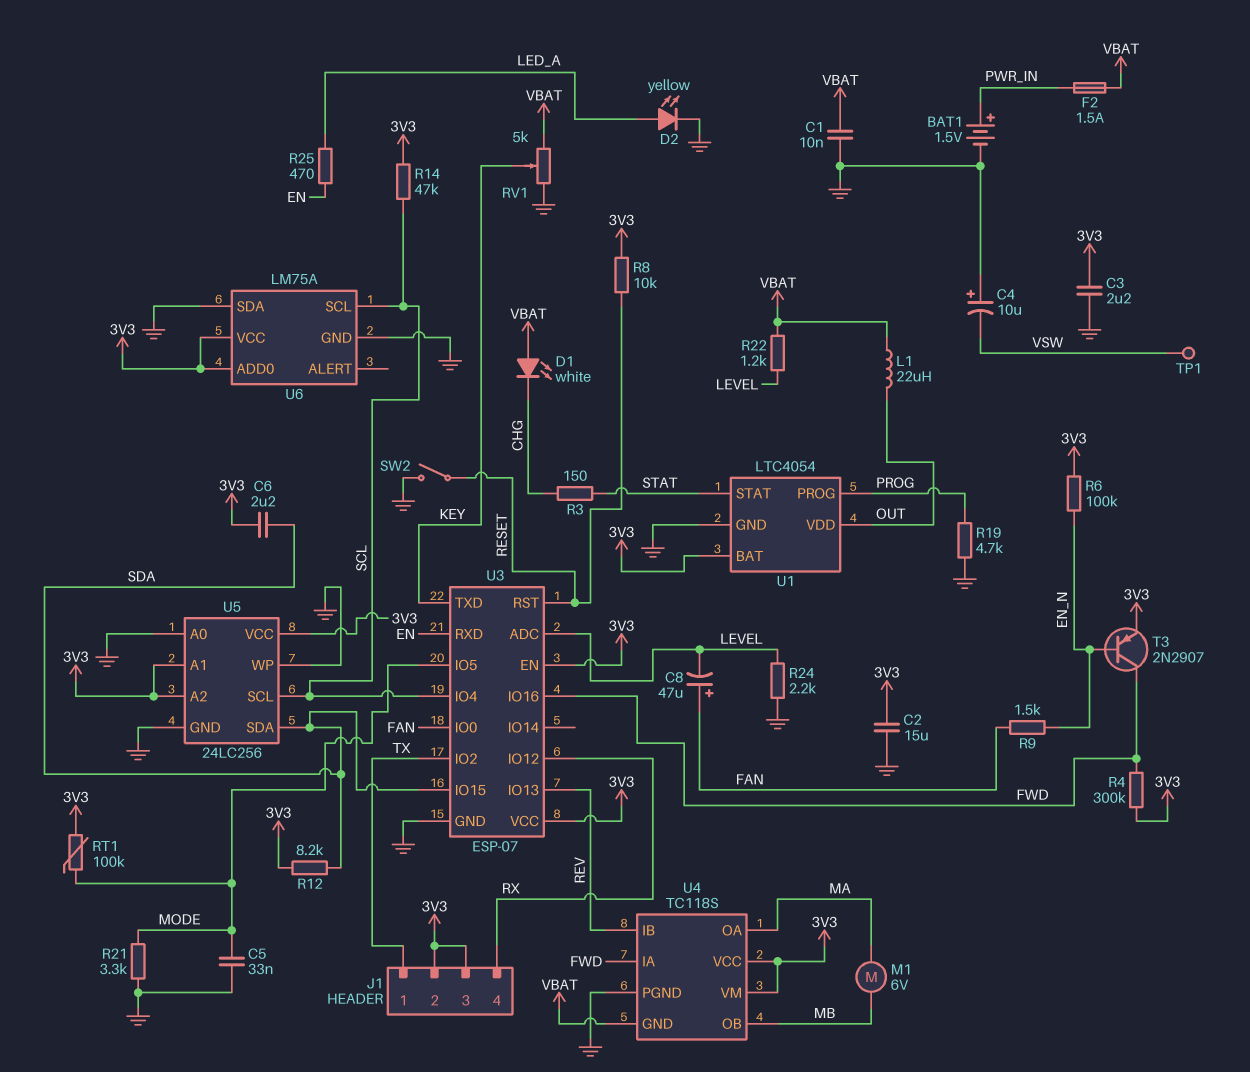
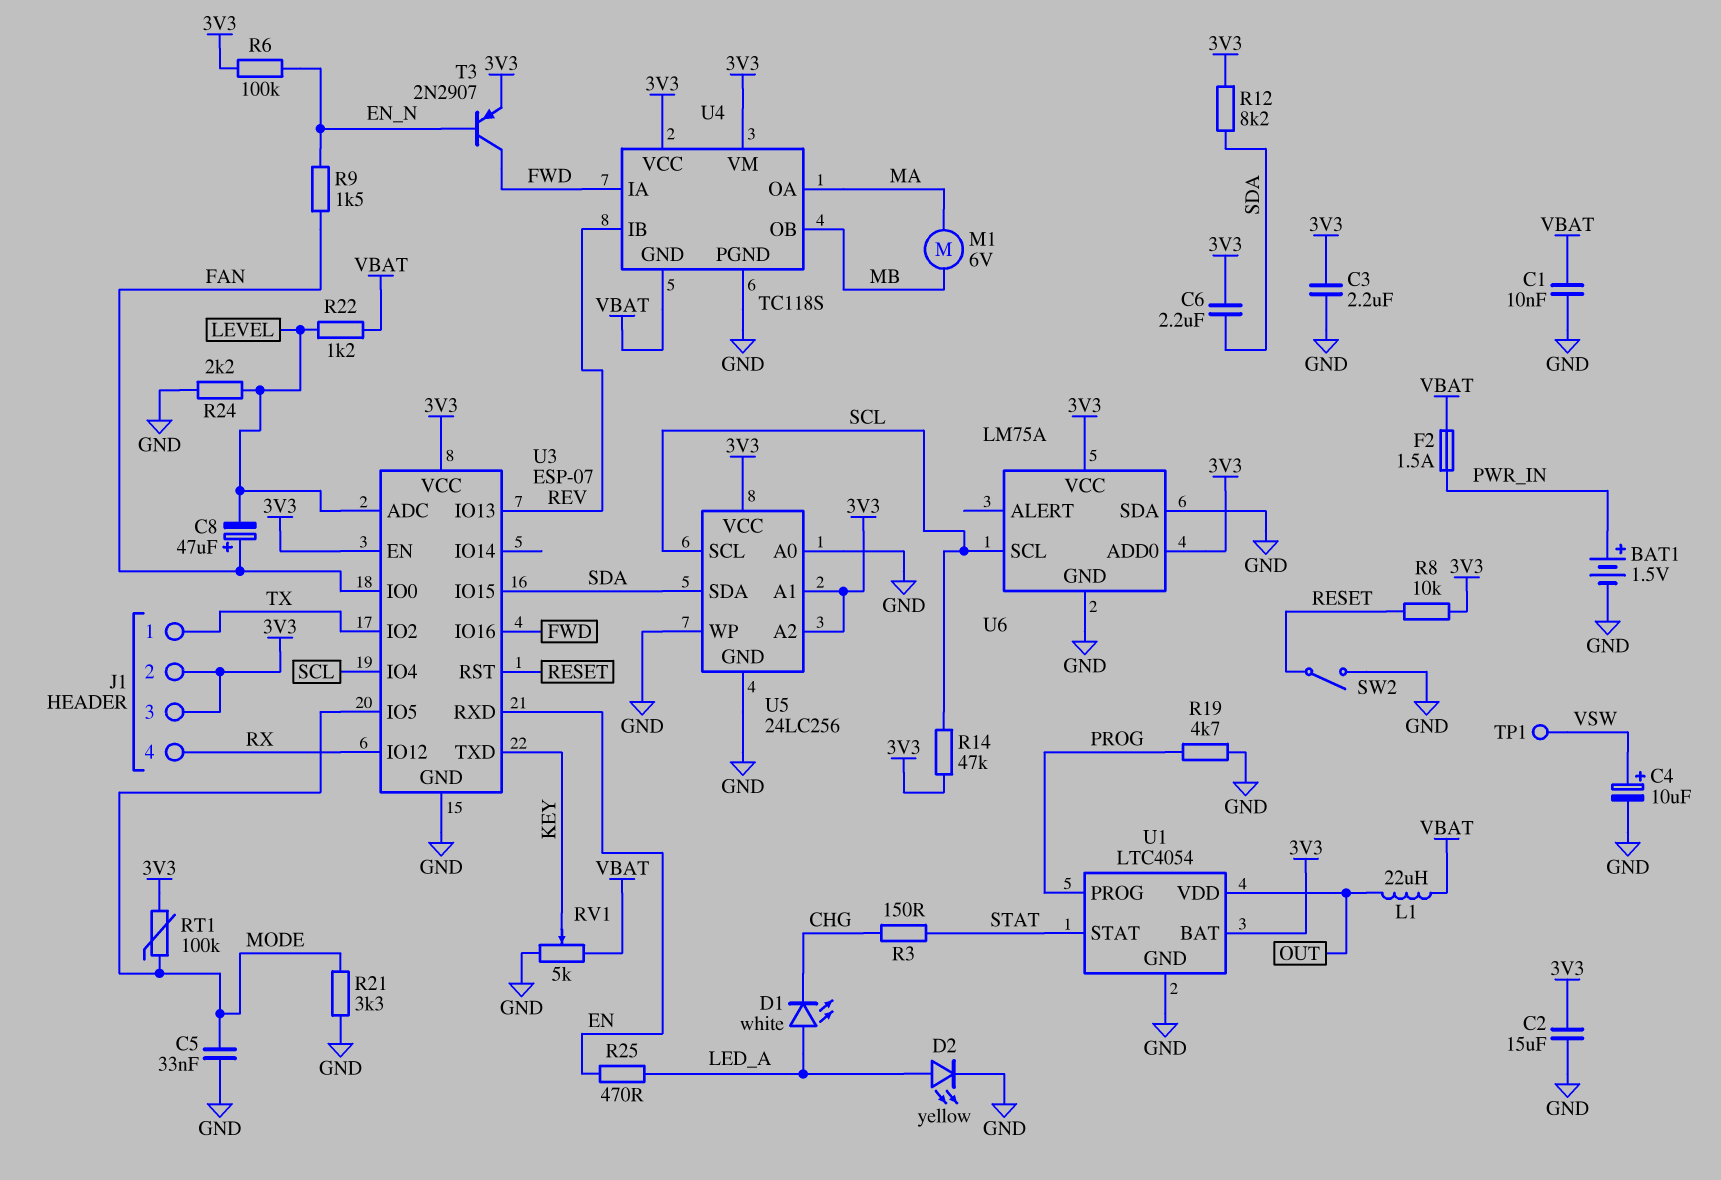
C4: 10uF (plus GND, minus VSW) -> 10uF (plus VSW, minus GND)
D1: LED white (A VBAT, K CHG) -> LED white (A LED_A, K CHG)
R4: 300k (3V3, FWD) -> none

